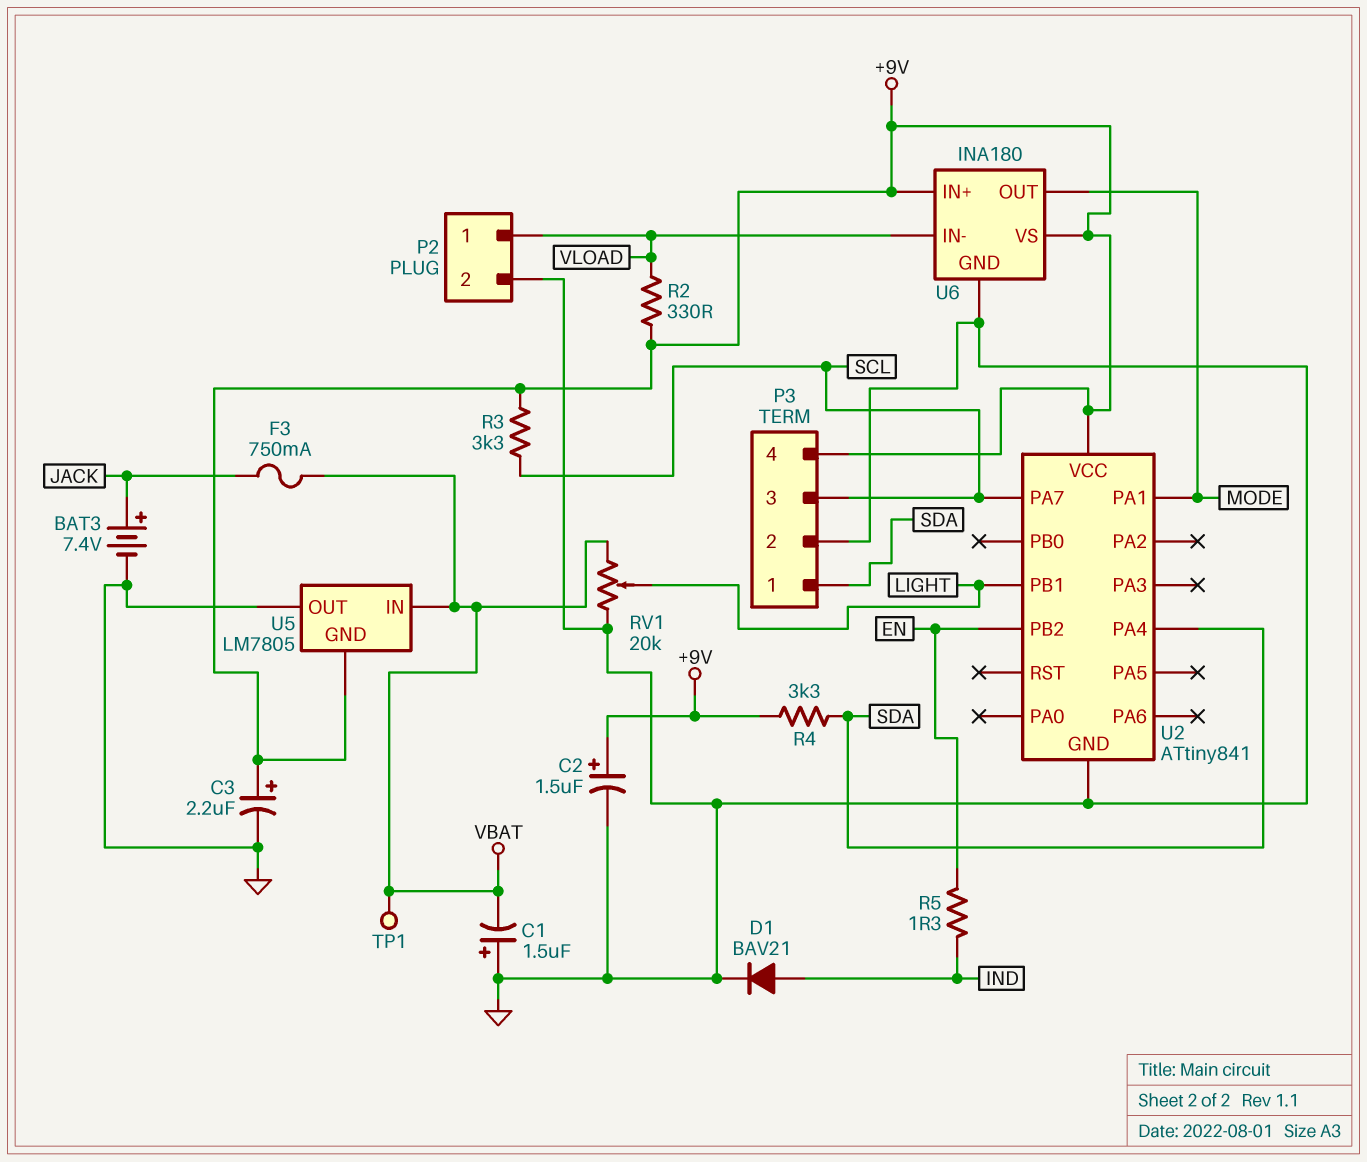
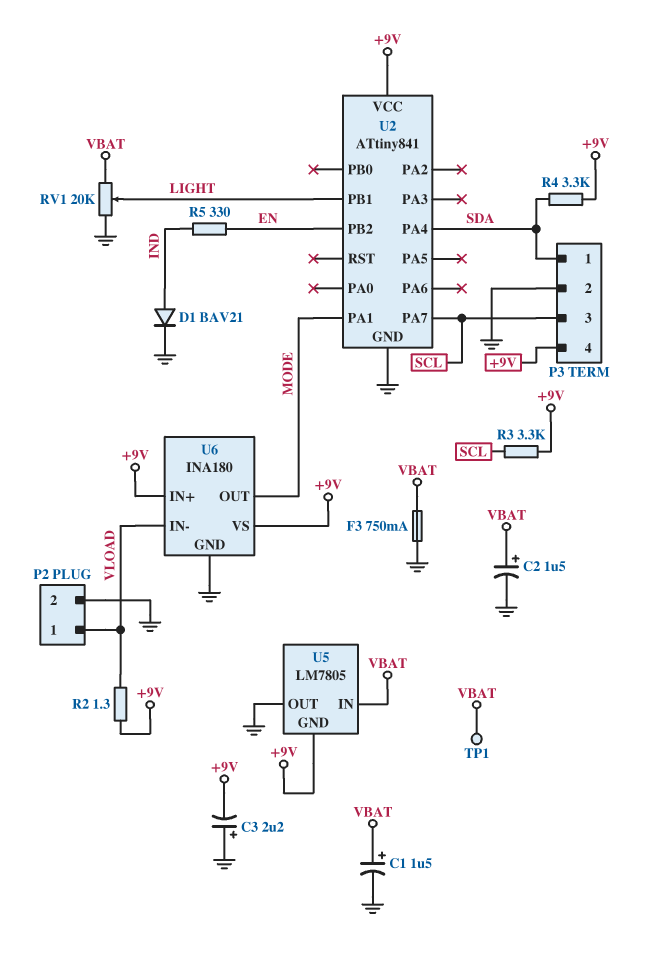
BAT3: 7.4V (plus JACK, minus GND) -> none
C1: 1.5uF (plus GND, minus VBAT) -> 1.5uF (plus VBAT, minus GND)
C2: 1.5uF (plus +9V, minus GND) -> 1.5uF (plus VBAT, minus GND)
C3: 2.2uF (plus +9V, minus GND) -> 2.2uF (plus GND, minus +9V)
F3: 750mA (JACK, VBAT) -> 750mA (GND, VBAT)
R2: 330 (+9V, VLOAD) -> 1.3 (+9V, VLOAD)
R5: 1.3 (EN, IND) -> 330 (EN, IND)

